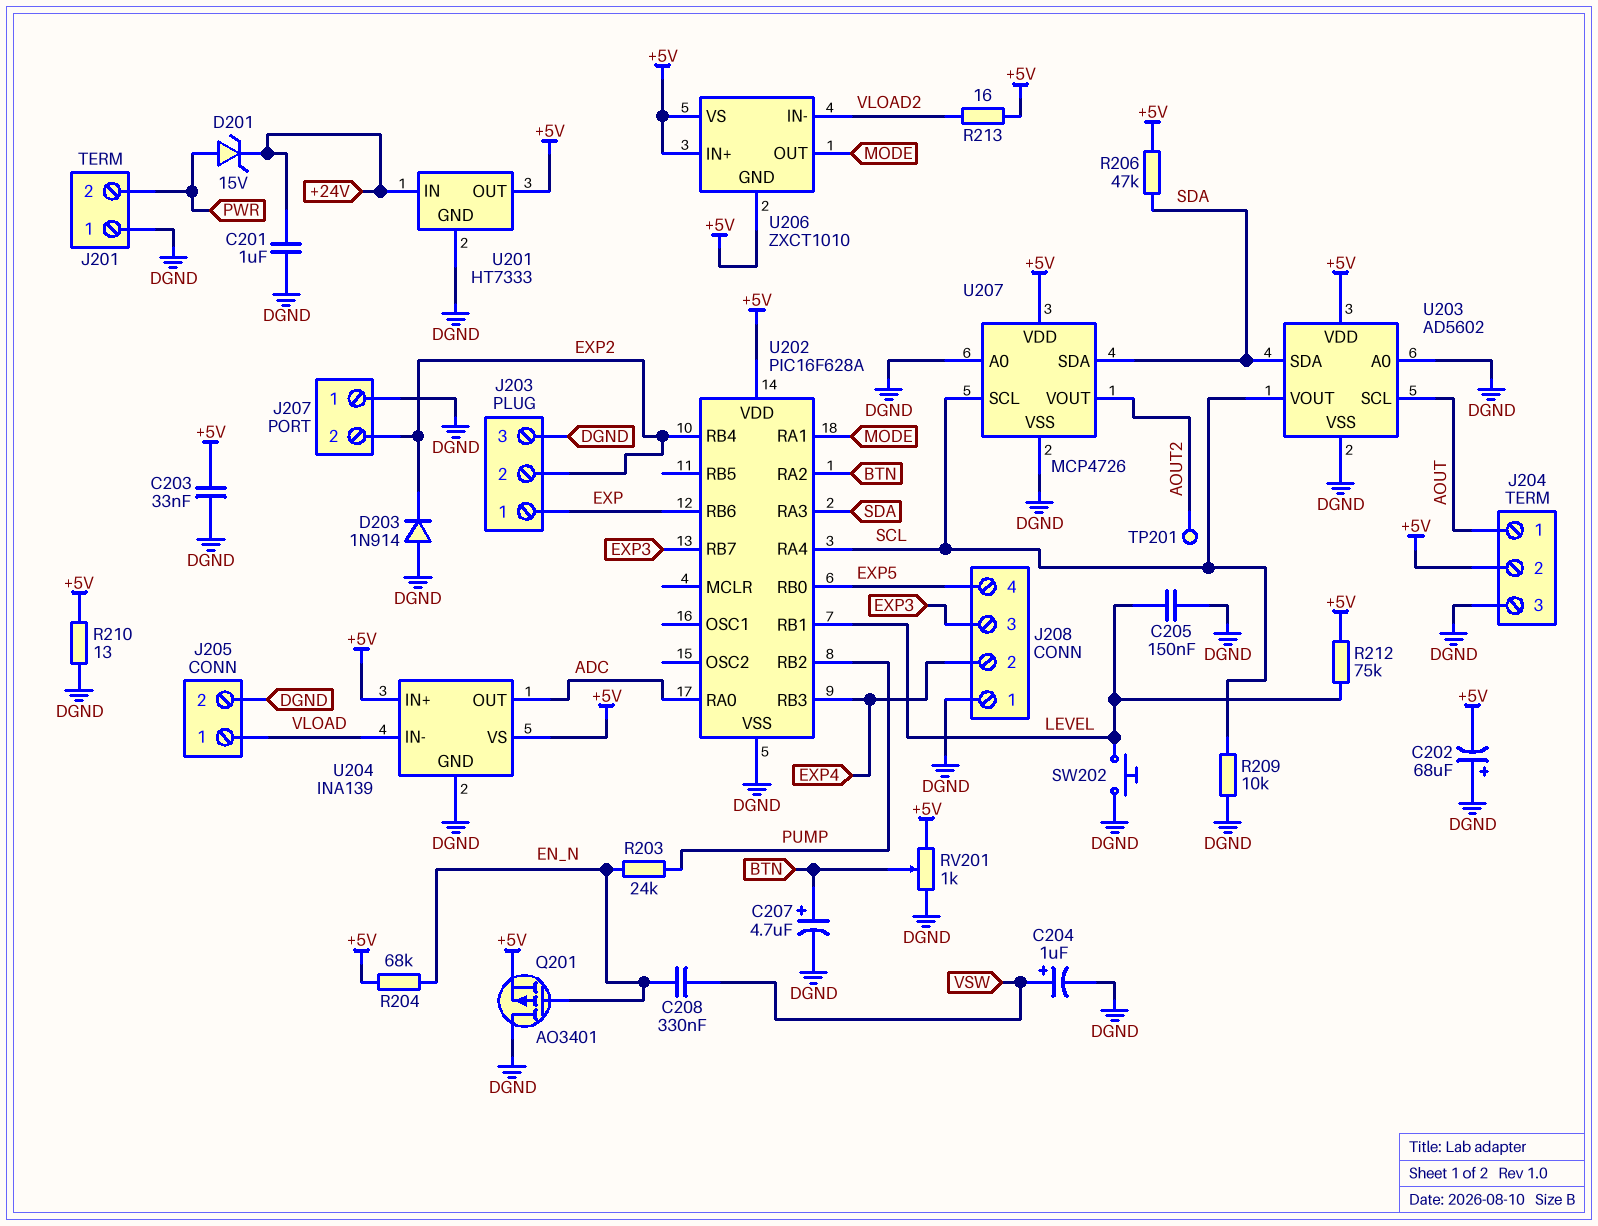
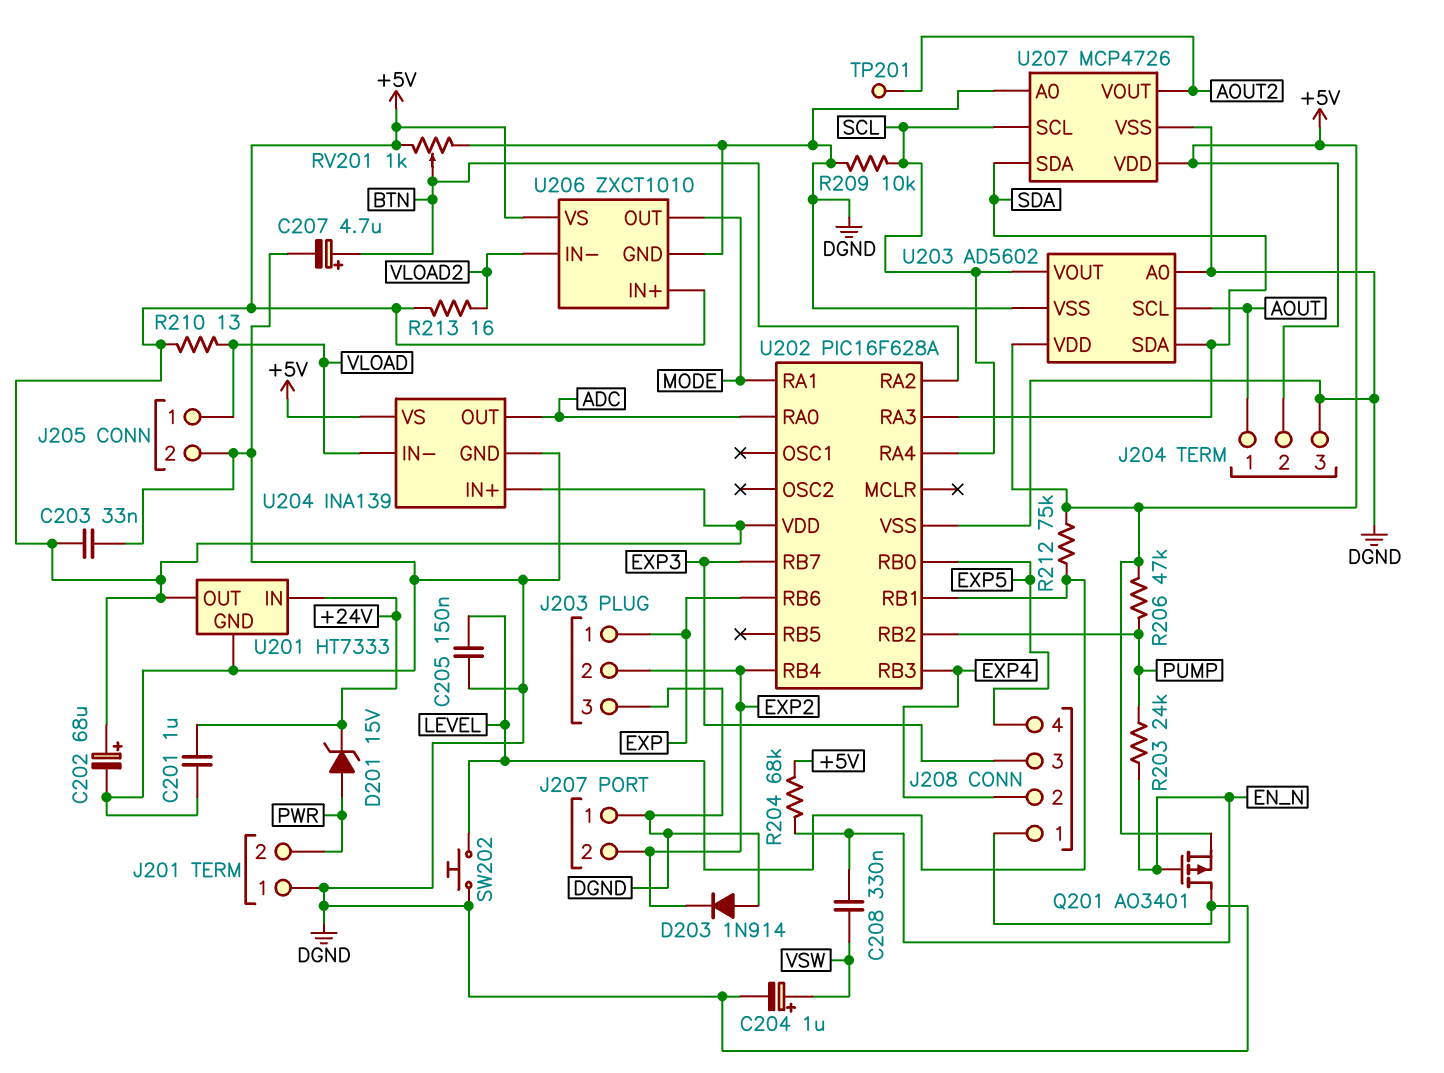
C202: 68uF (plus DGND, minus +5V) -> 68uF (plus +5V, minus DGND)
R206: 47k (+5V, SDA) -> 47k (+5V, PUMP)
R210: 13 (+5V, DGND) -> 13 (+5V, VLOAD)
U206 pin GND: +5V -> DGND

